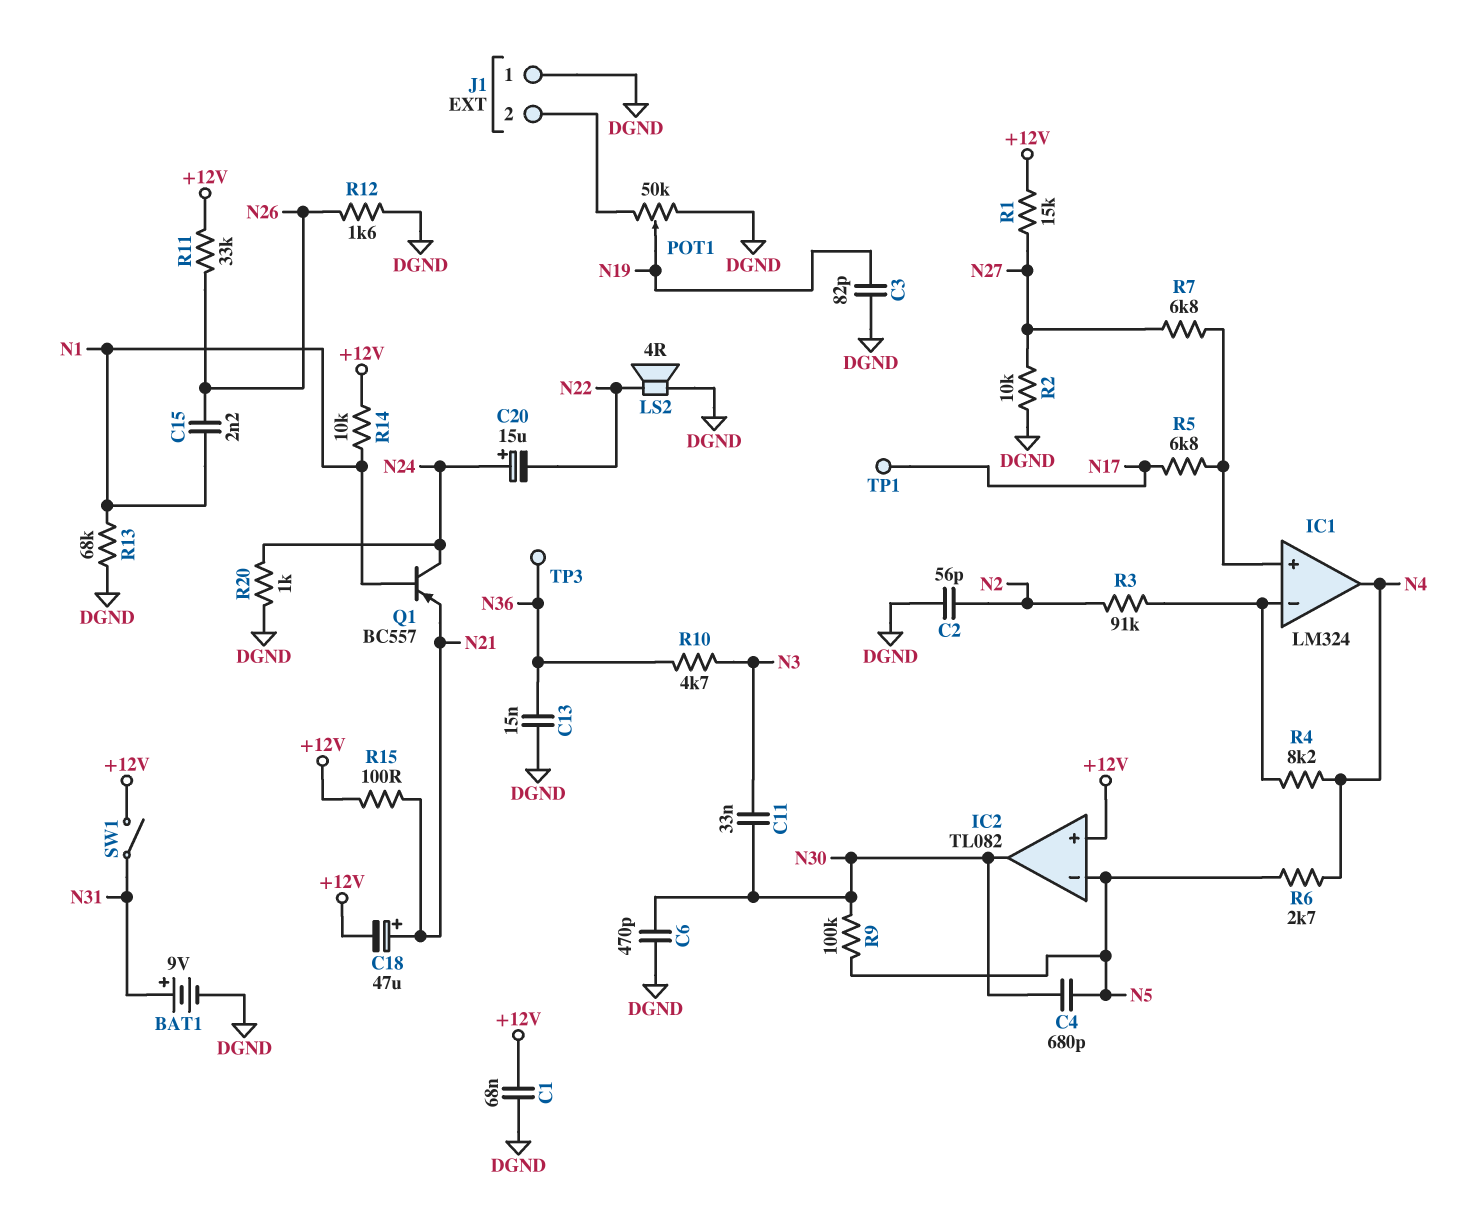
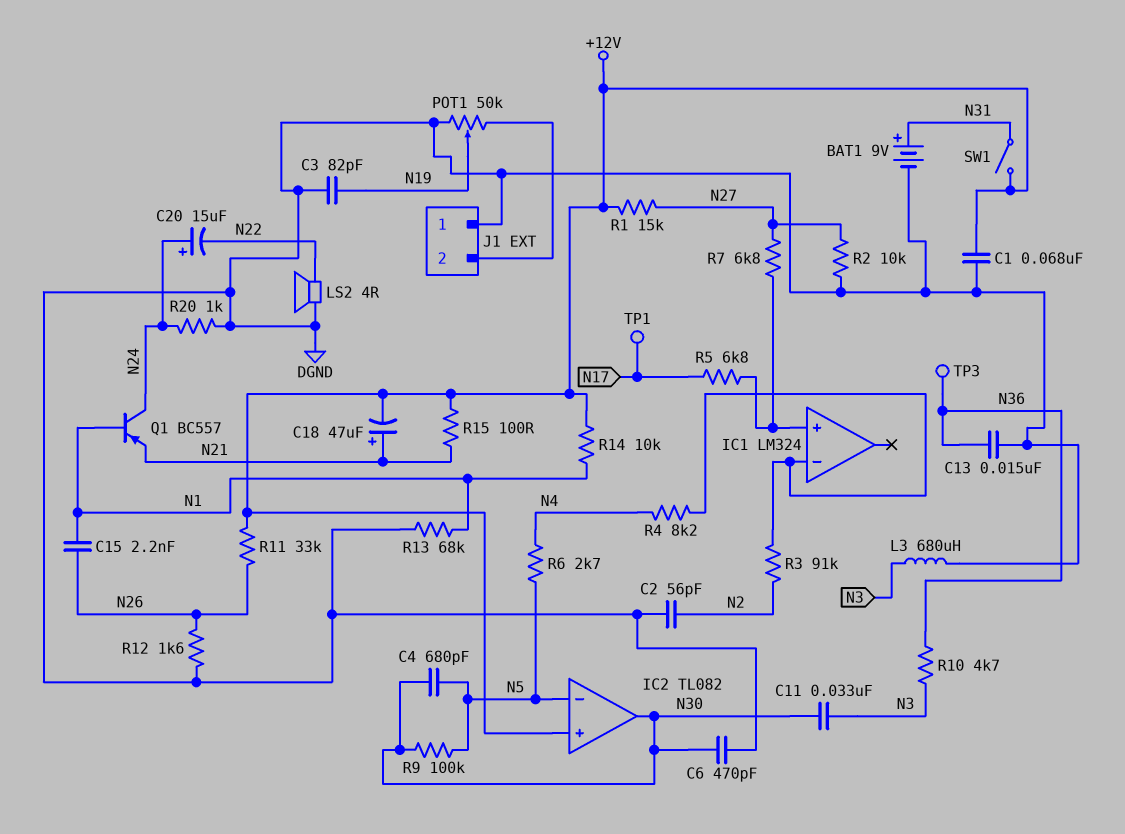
IC1 pin out: N4 -> none
L3: none -> 680uH (DGND, N3)

